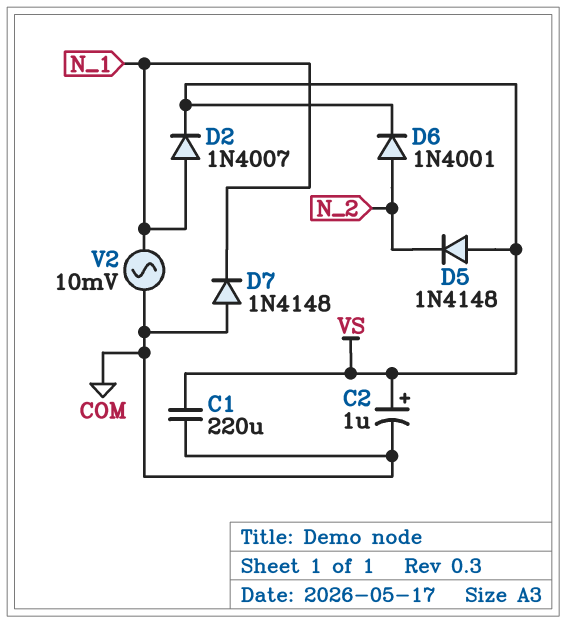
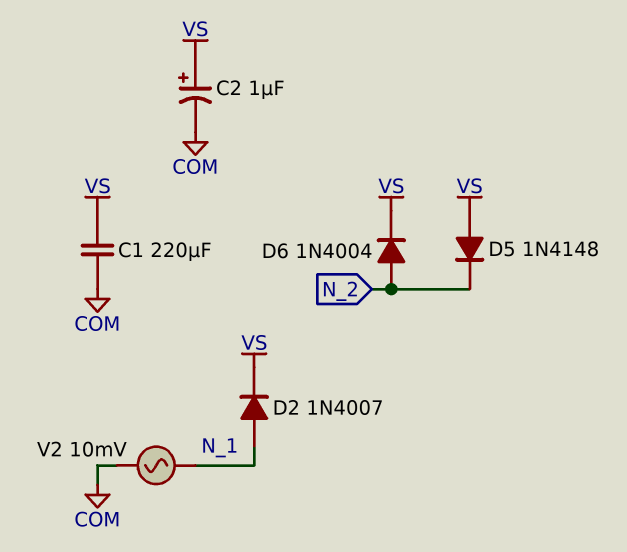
D6: diode 1N4001 (A N_2, K VS) -> diode 1N4004 (A N_2, K VS)
D7: diode 1N4148 (A COM, K N_1) -> none

